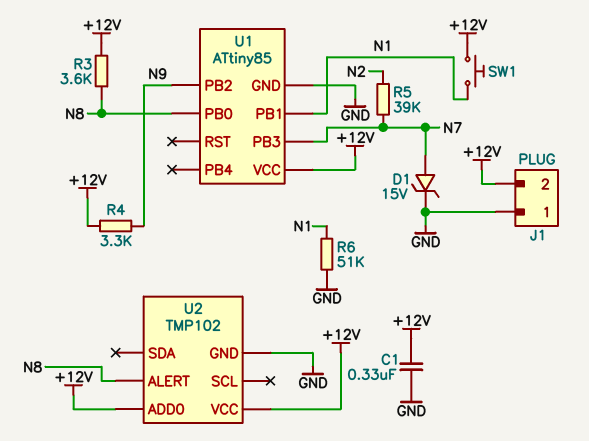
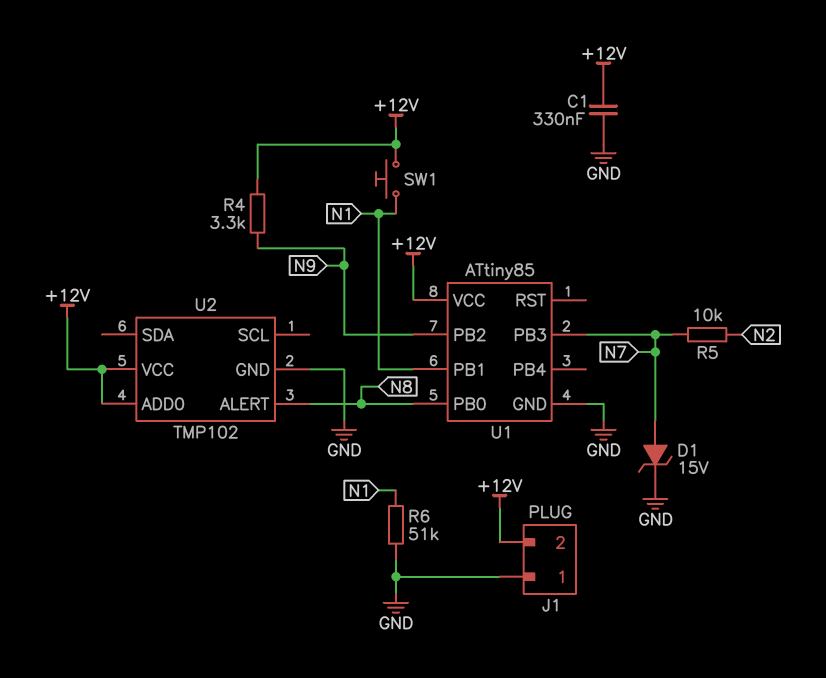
R3: 3.6k (+12V, N8) -> none
R5: 39k (N2, N7) -> 10k (N2, N7)

